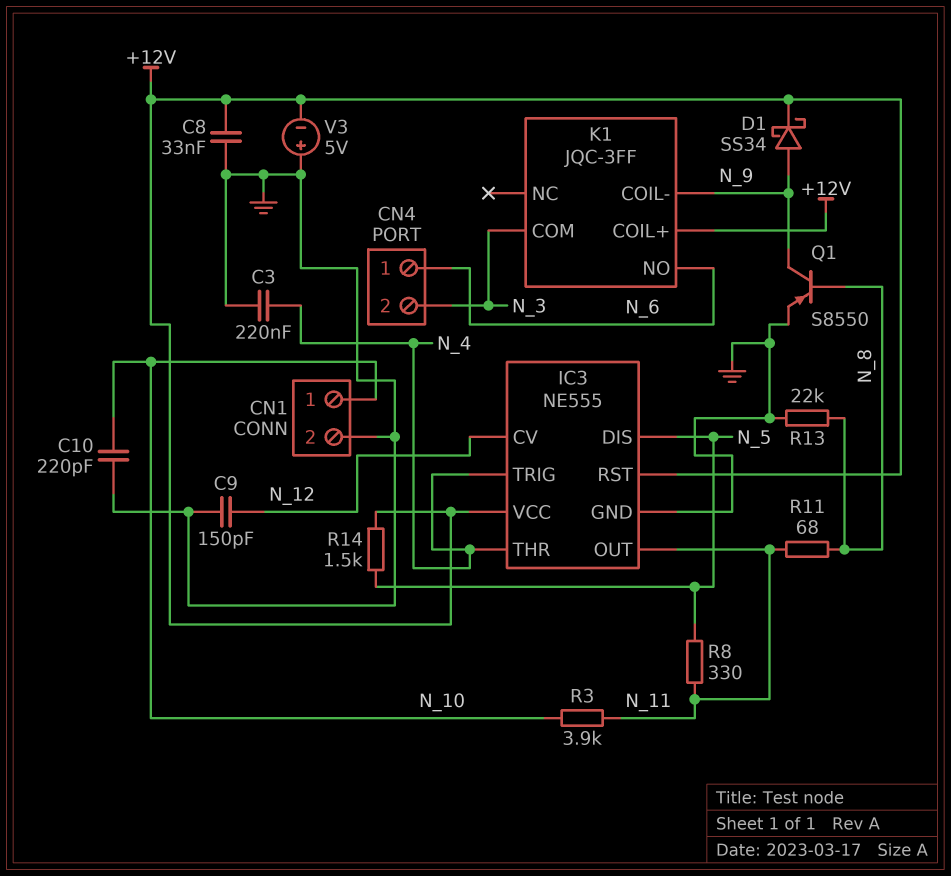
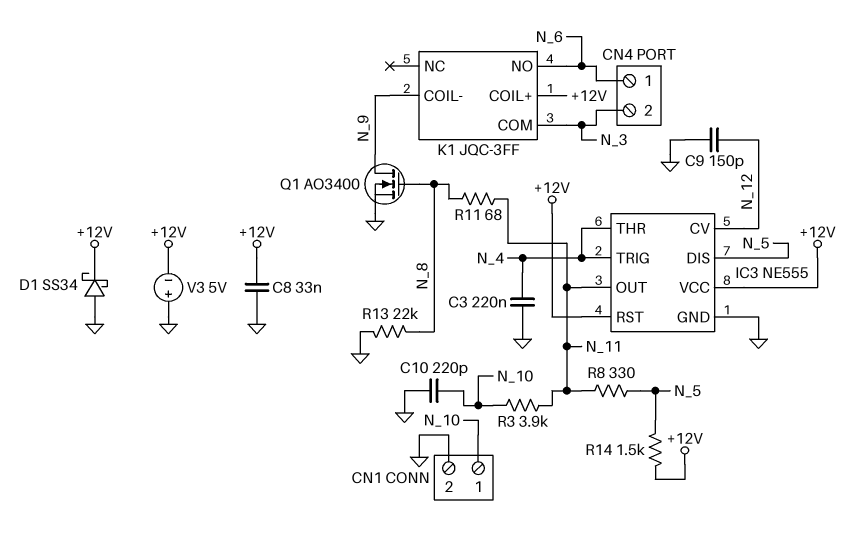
D1: schottky SS34 (A N_9, K +12V) -> schottky SS34 (A GND, K +12V)
Q1: PNP S8550 (B N_8, C N_9, E GND) -> NMOS AO3400 (G N_8, D N_9, S GND)

